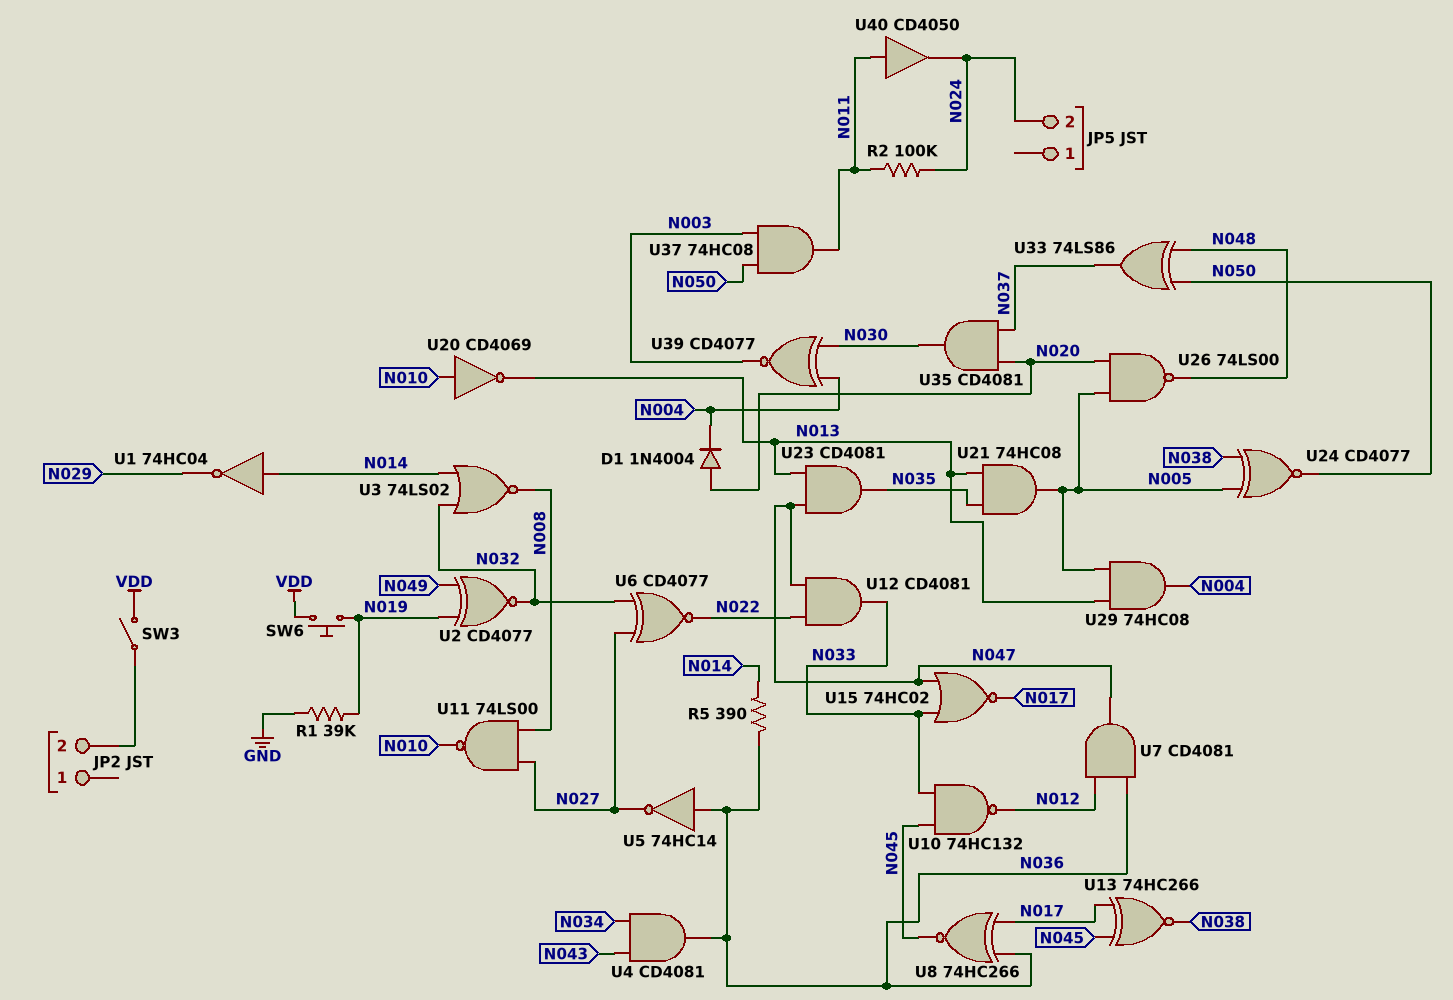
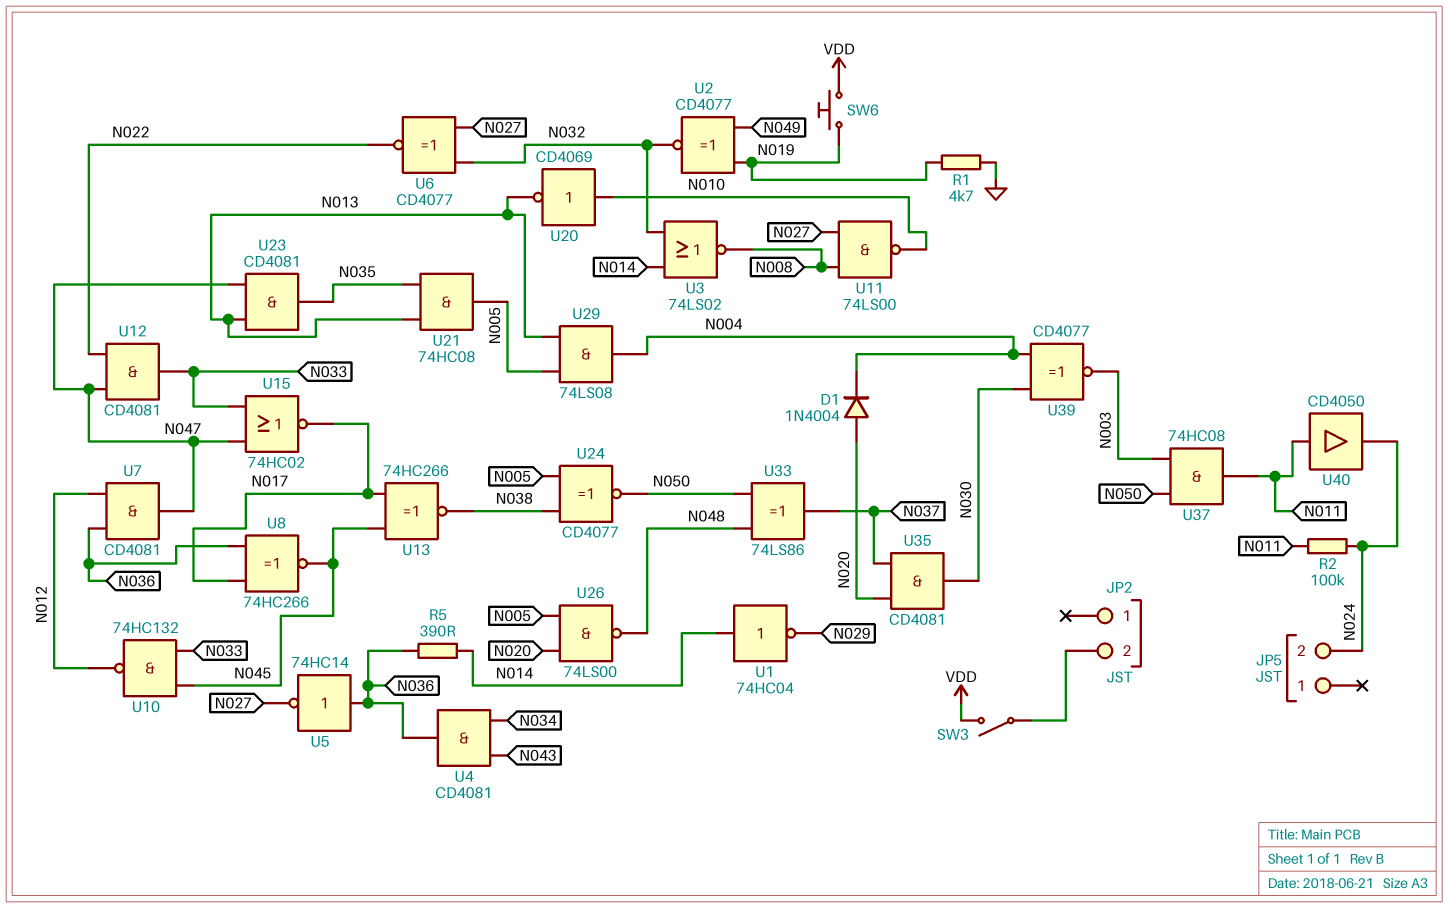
R1: 39k (GND, N019) -> 4.7k (GND, N019)
U29: AND 74HC08 (in N005, in N013, out N004) -> AND 74LS08 (in N005, in N013, out N004)

